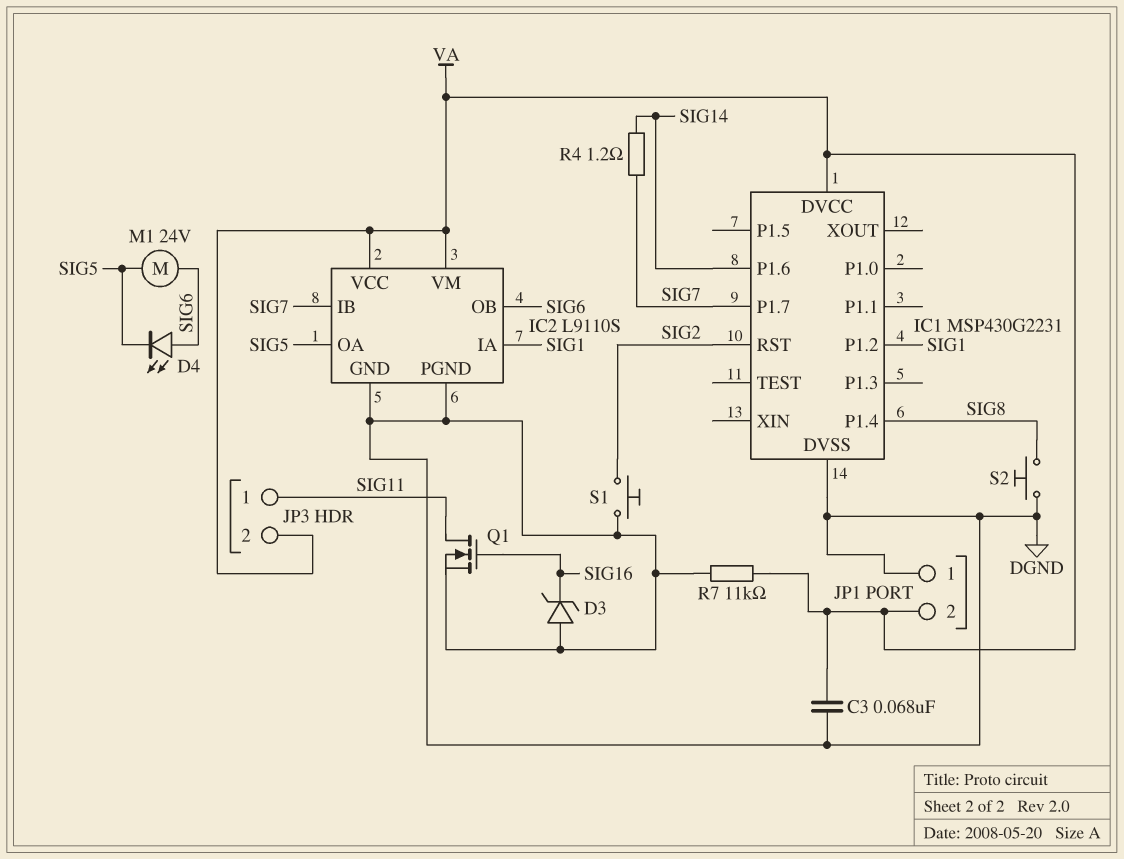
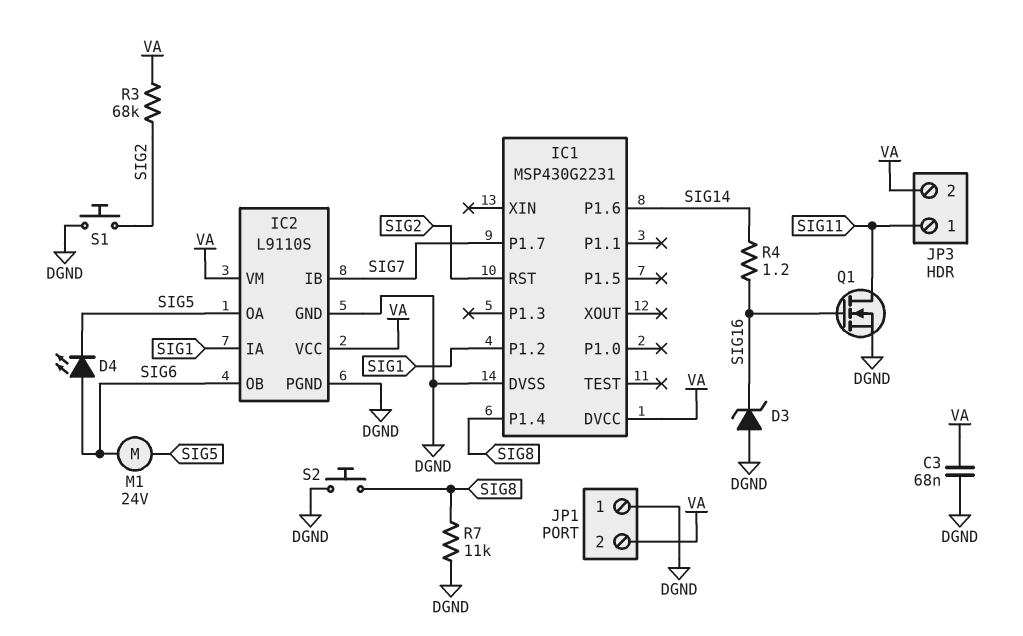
R3: none -> 68k (SIG2, VA)
R4: 1.2 (SIG7, SIG14) -> 1.2 (SIG14, SIG16)
R7: 11k (DGND, VA) -> 11k (DGND, SIG8)

